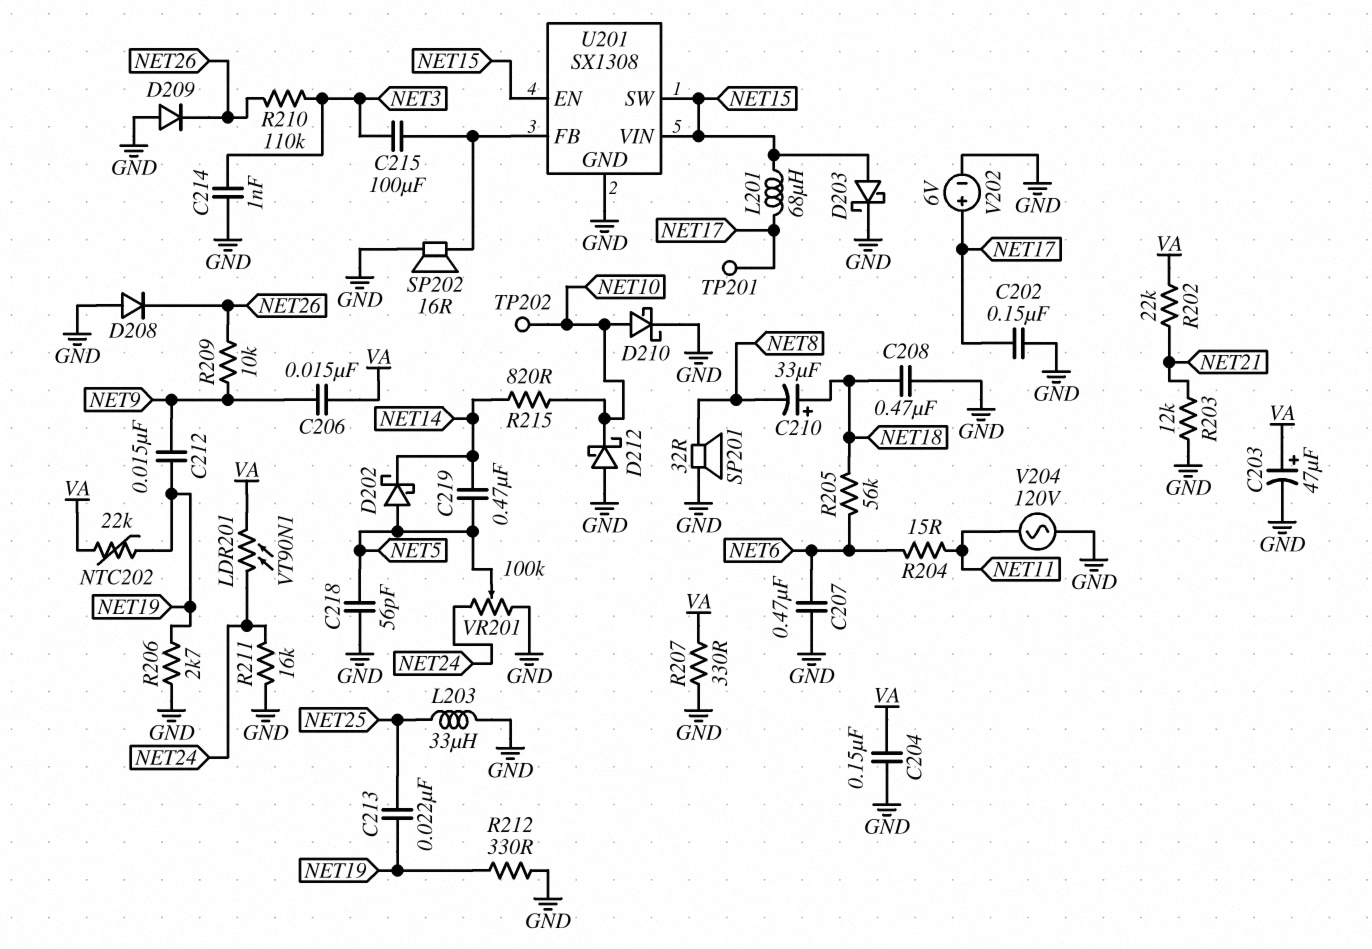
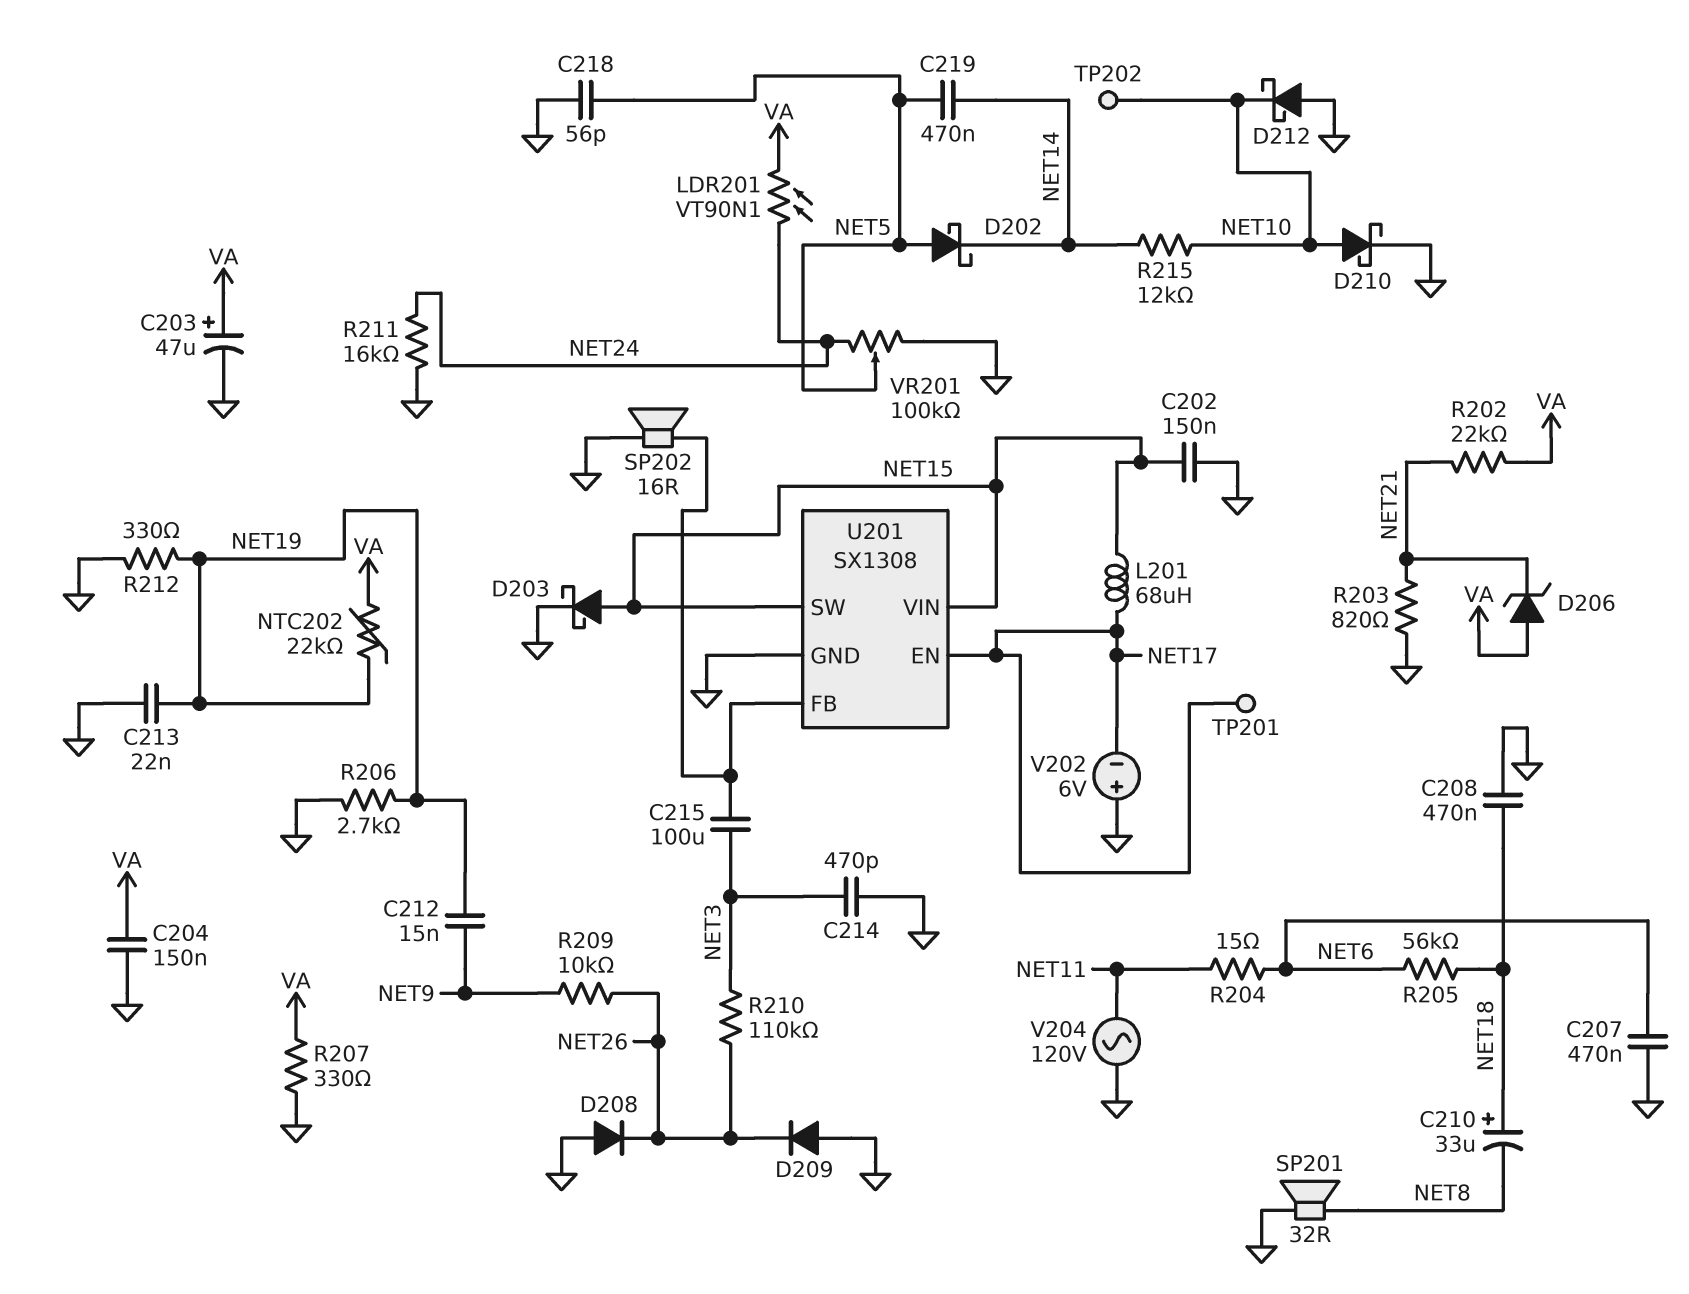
C202: 150nF (GND, NET17) -> 150nF (GND, NET15)
C206: 15nF (NET9, VA) -> none
C213: 22nF (NET19, NET25) -> 22nF (GND, NET19)
C214: 1nF (GND, NET3) -> 470pF (GND, NET3)
D206: none -> zener (A VA, K NET21)
L203: 33uH (GND, NET25) -> none
R203: 12k (GND, NET21) -> 820 (GND, NET21)
R215: 820 (NET10, NET14) -> 12k (NET10, NET14)
U201 pin EN: NET15 -> NET17
V202: 6V (plus NET17, minus GND) -> 6V (plus GND, minus NET17)

